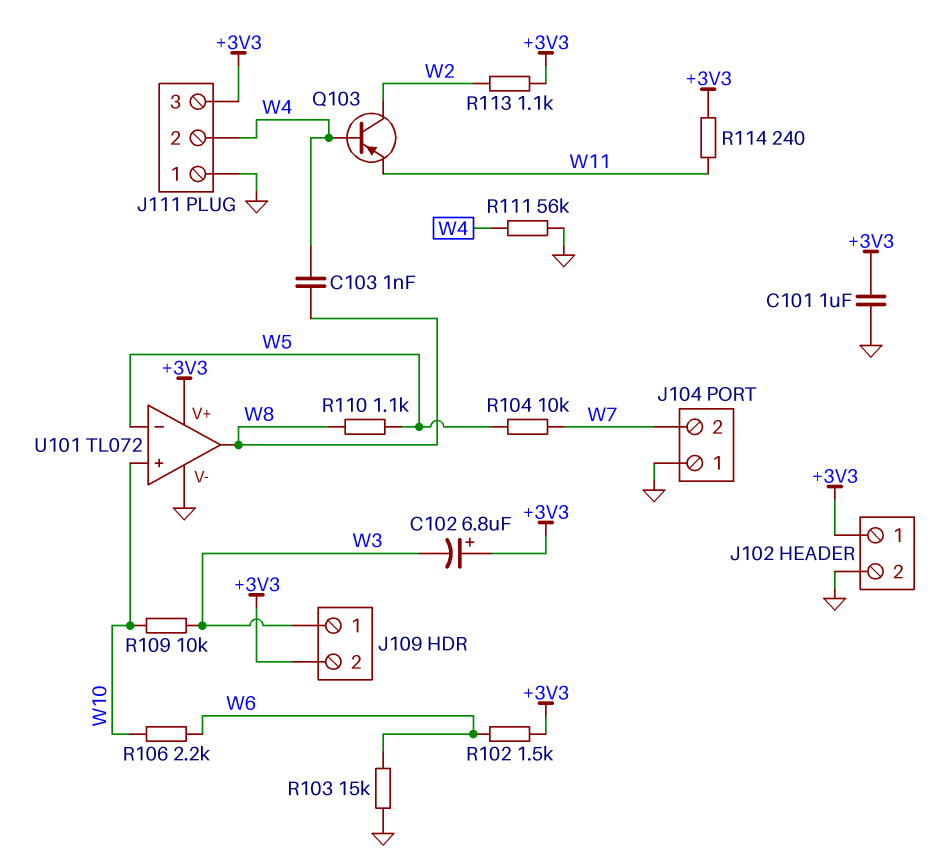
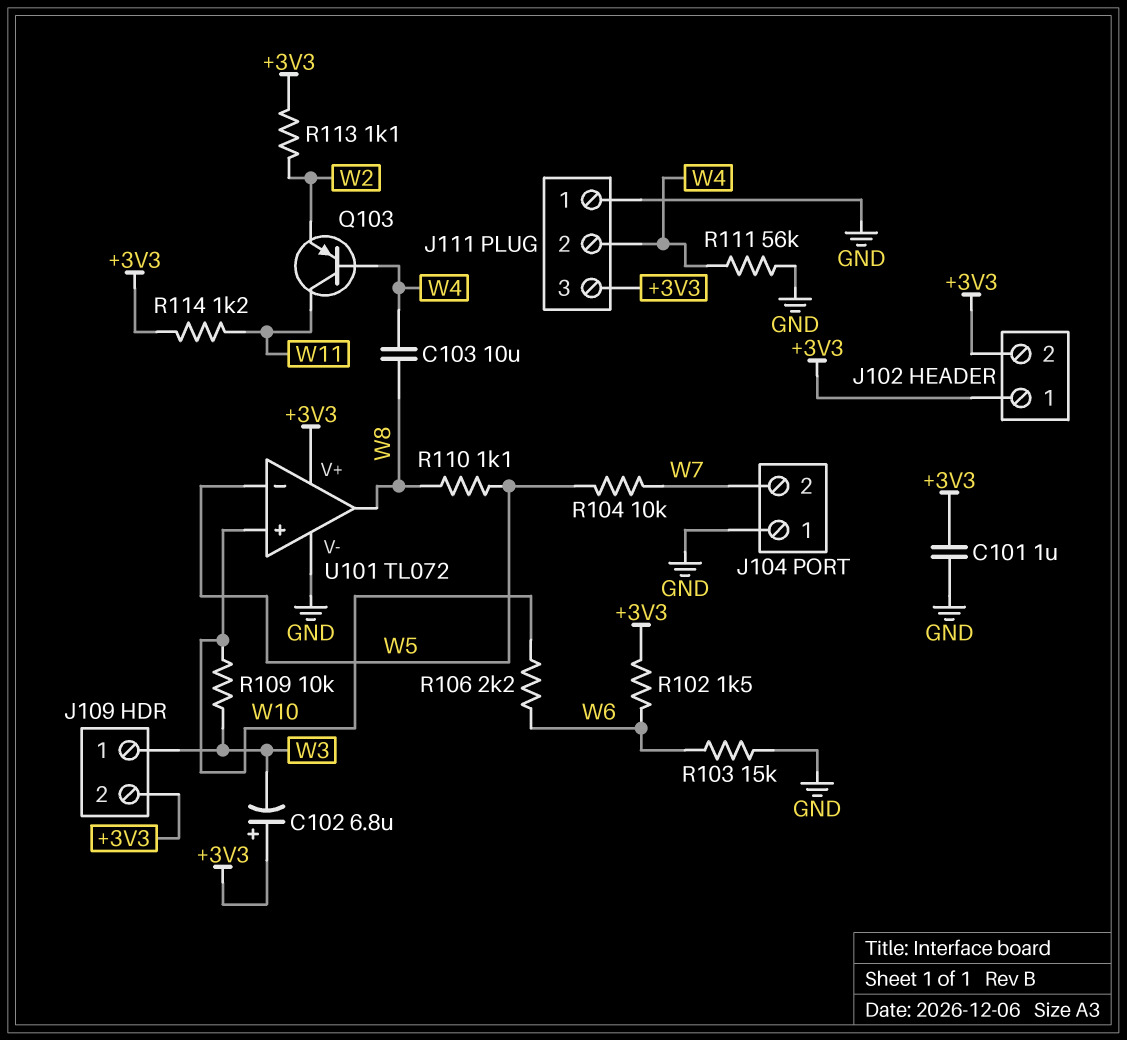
C103: 1nF (W4, W8) -> 10uF (W4, W8)
J102 pin 2: GND -> +3V3
Q103: PNP (B W4, C W2, E W11) -> PNP (B W4, C W11, E W2)
R114: 240 (+3V3, W11) -> 1.2k (+3V3, W11)

